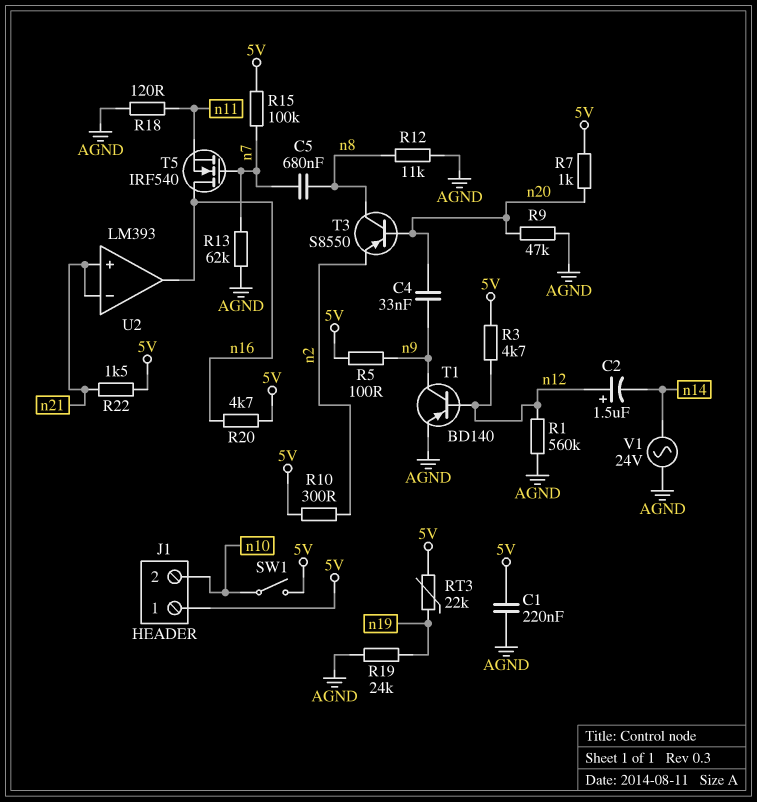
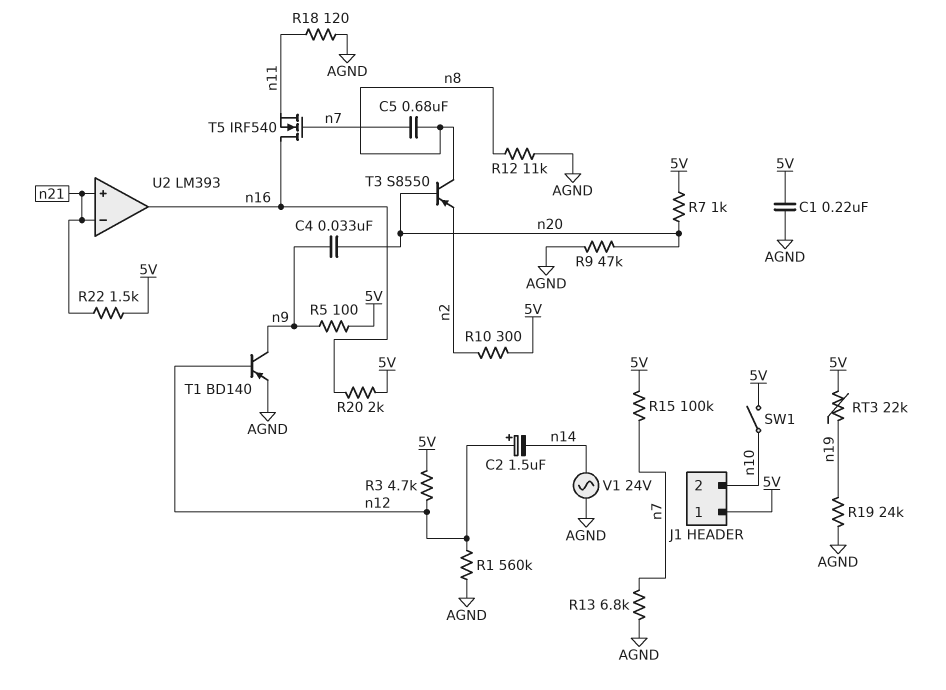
R13: 62k (AGND, n7) -> 6.8k (AGND, n7)
R20: 4.7k (5V, n16) -> 2k (5V, n16)

